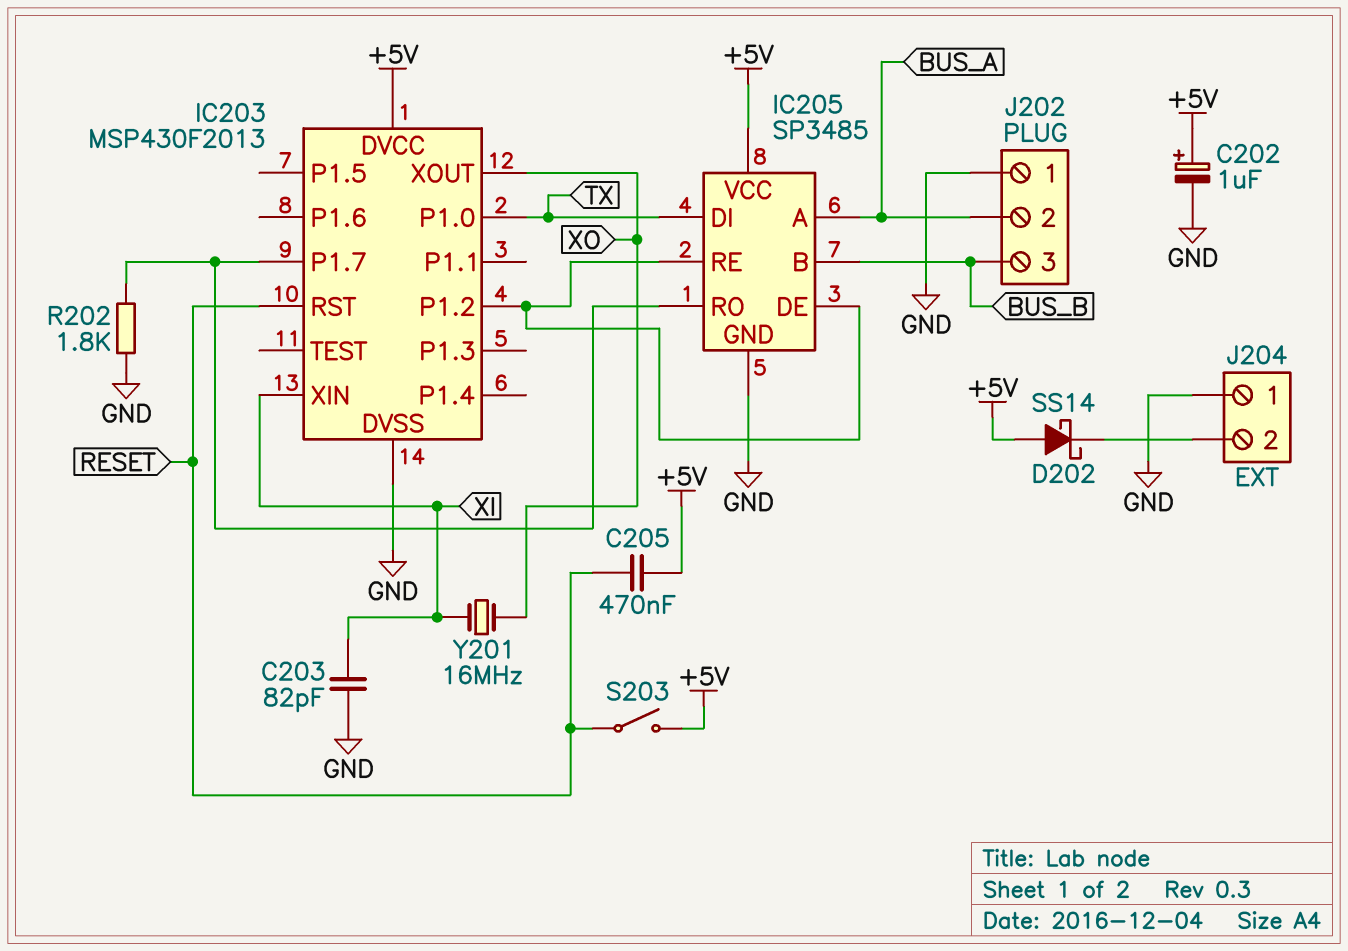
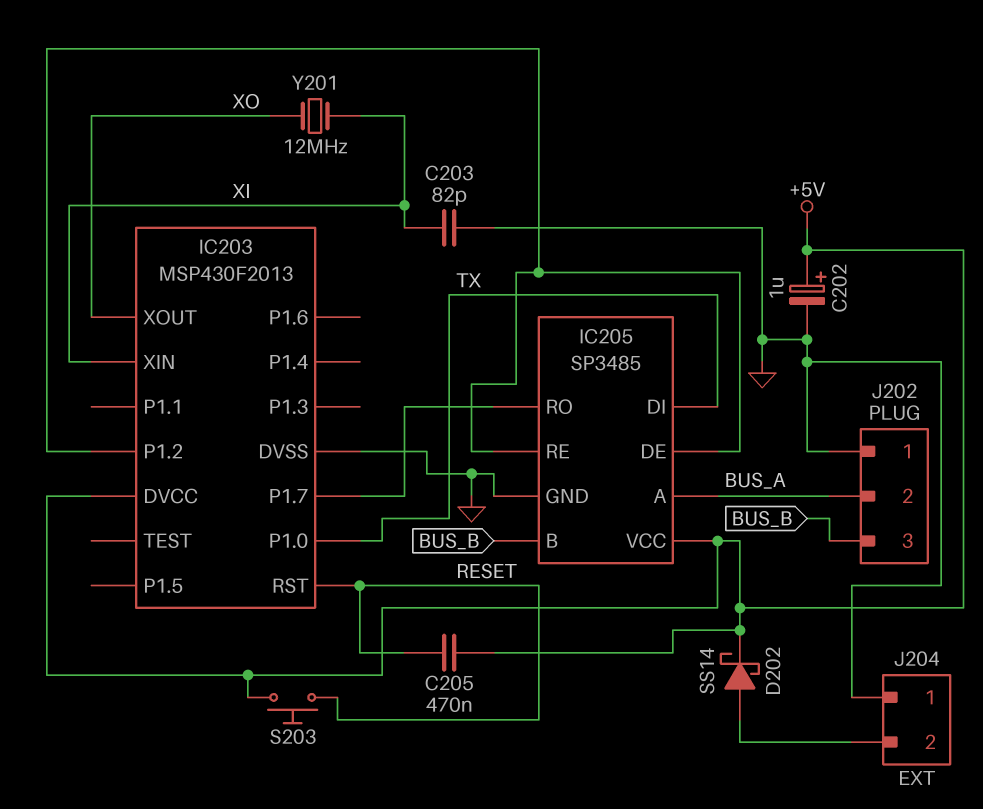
D202: schottky SS14 (A +5V, K J204/2) -> schottky SS14 (A J204/2, K +5V)
R202: 1.8k (GND, IC203/P1.7) -> none
S203: switch (+5V, RESET) -> button (+5V, RESET)
Y201: 16MHz (XI, XO) -> 12MHz (XI, XO)

